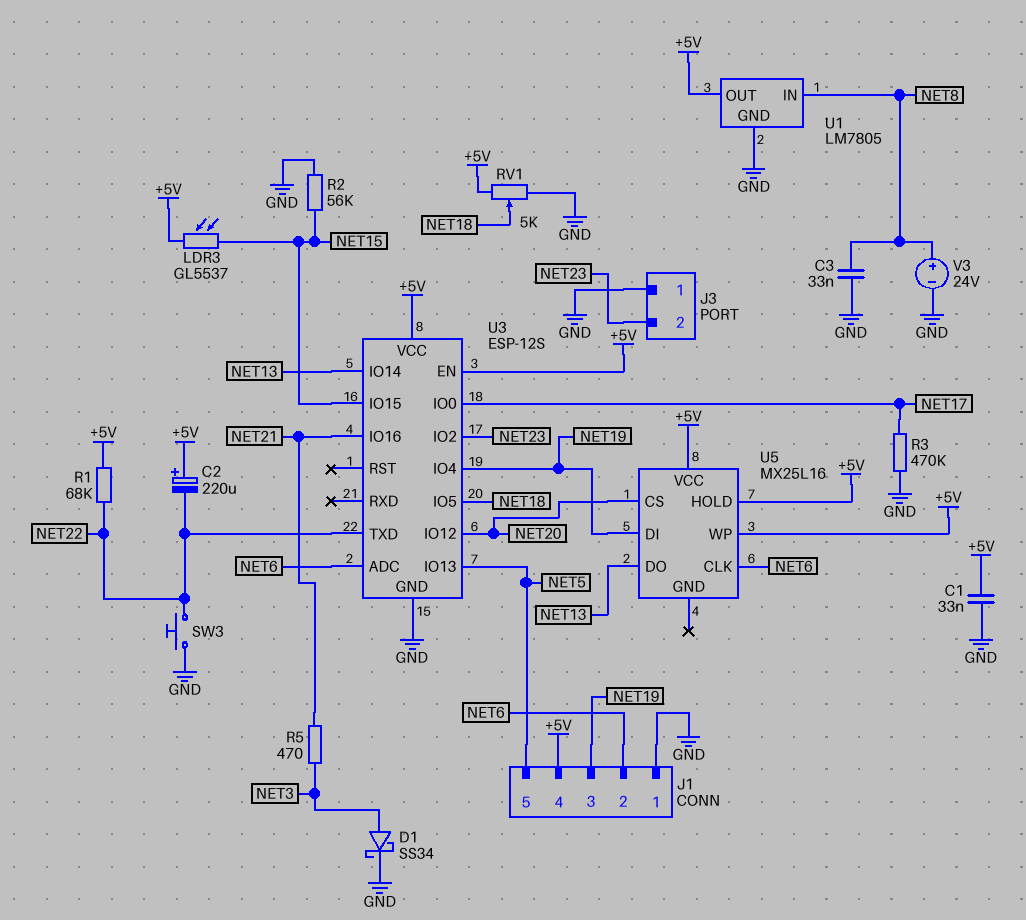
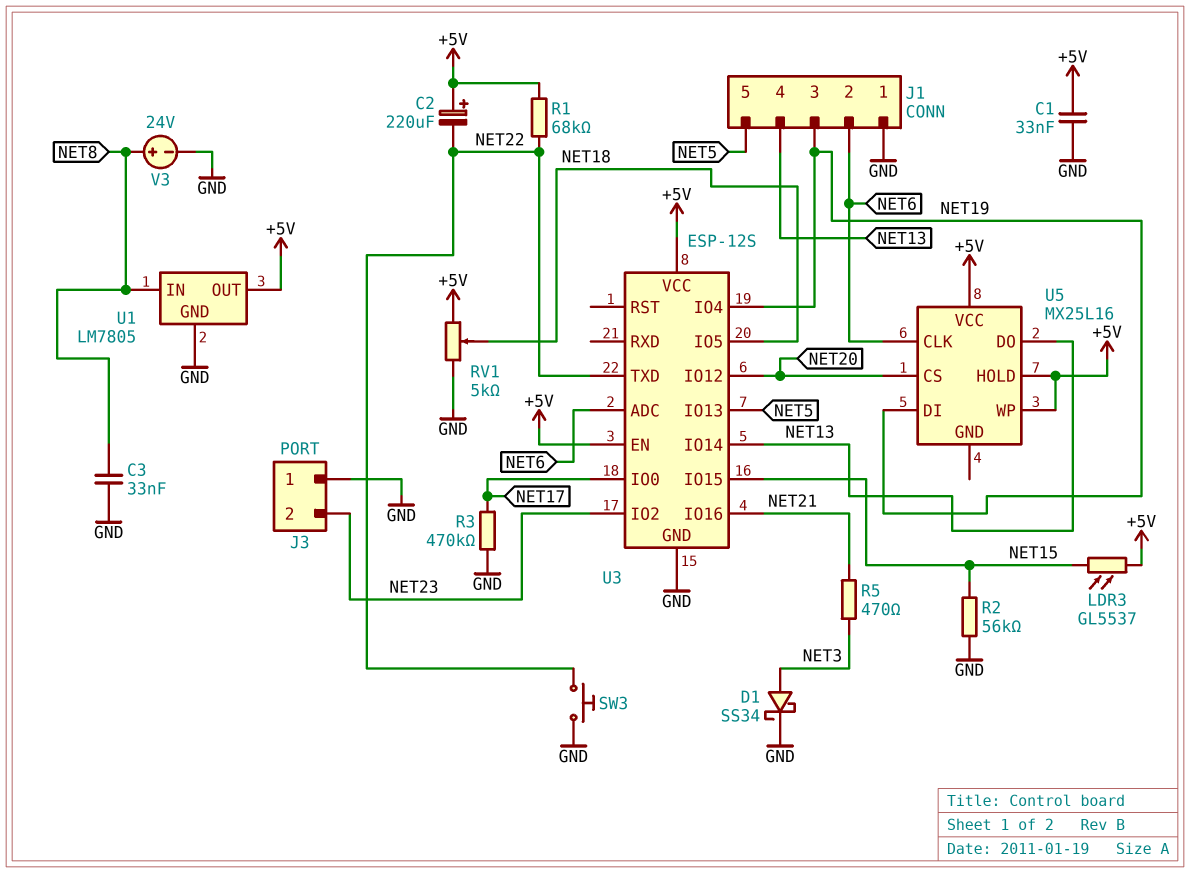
J1 pin 4: +5V -> NET13

